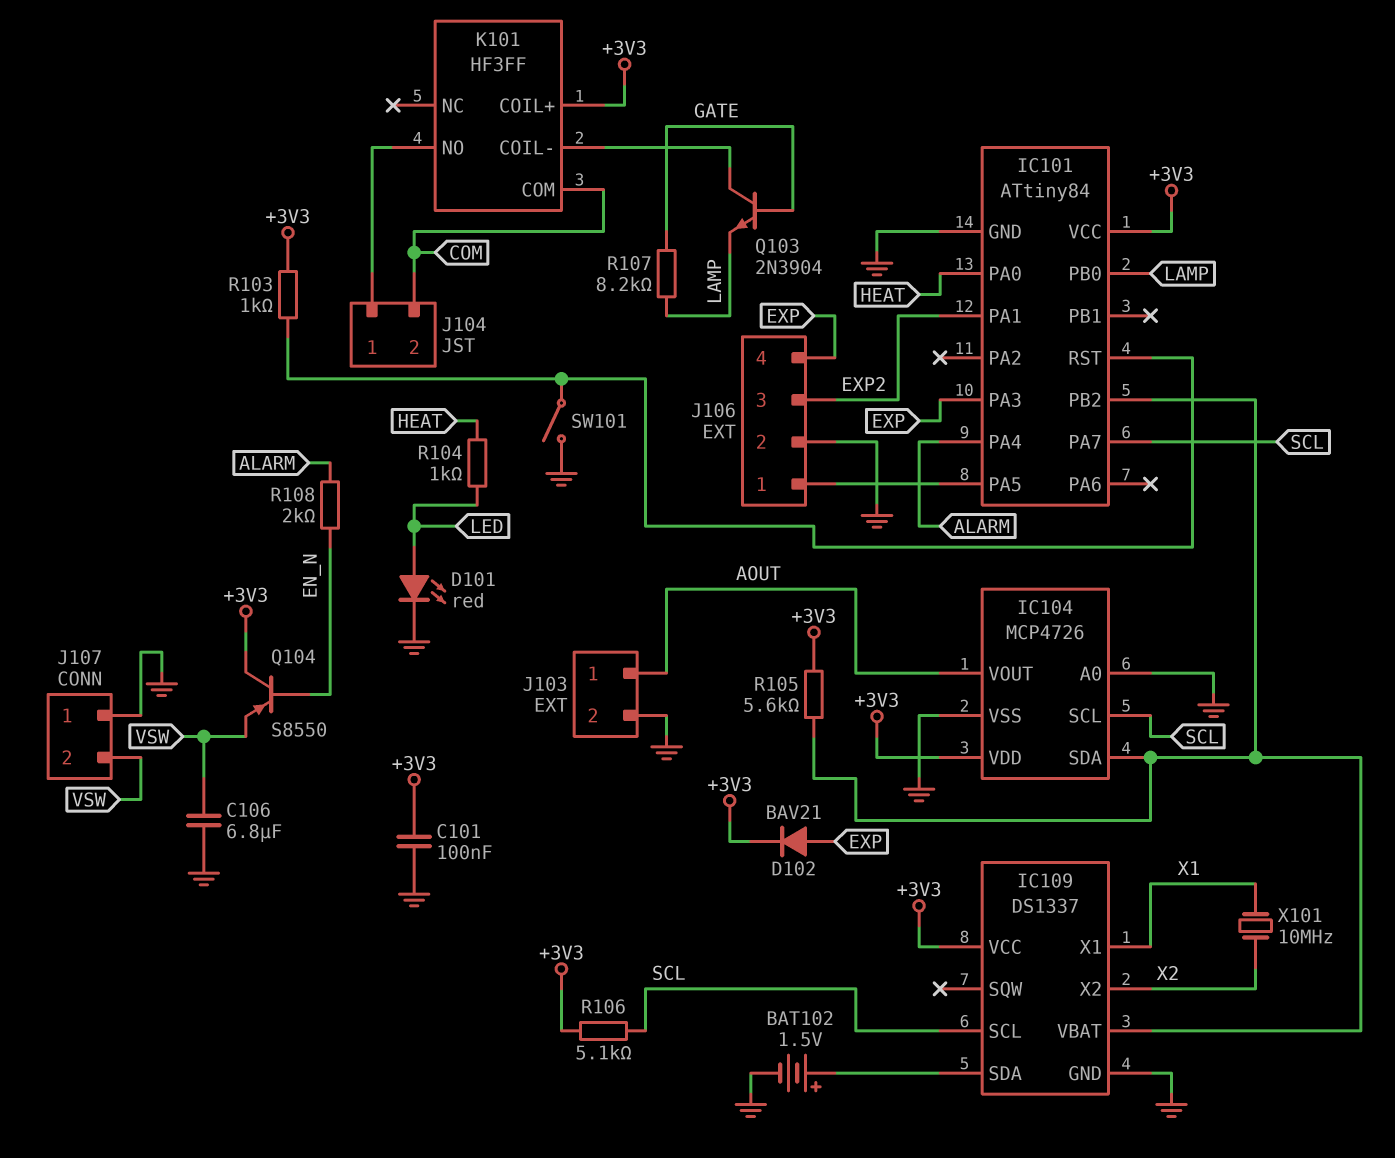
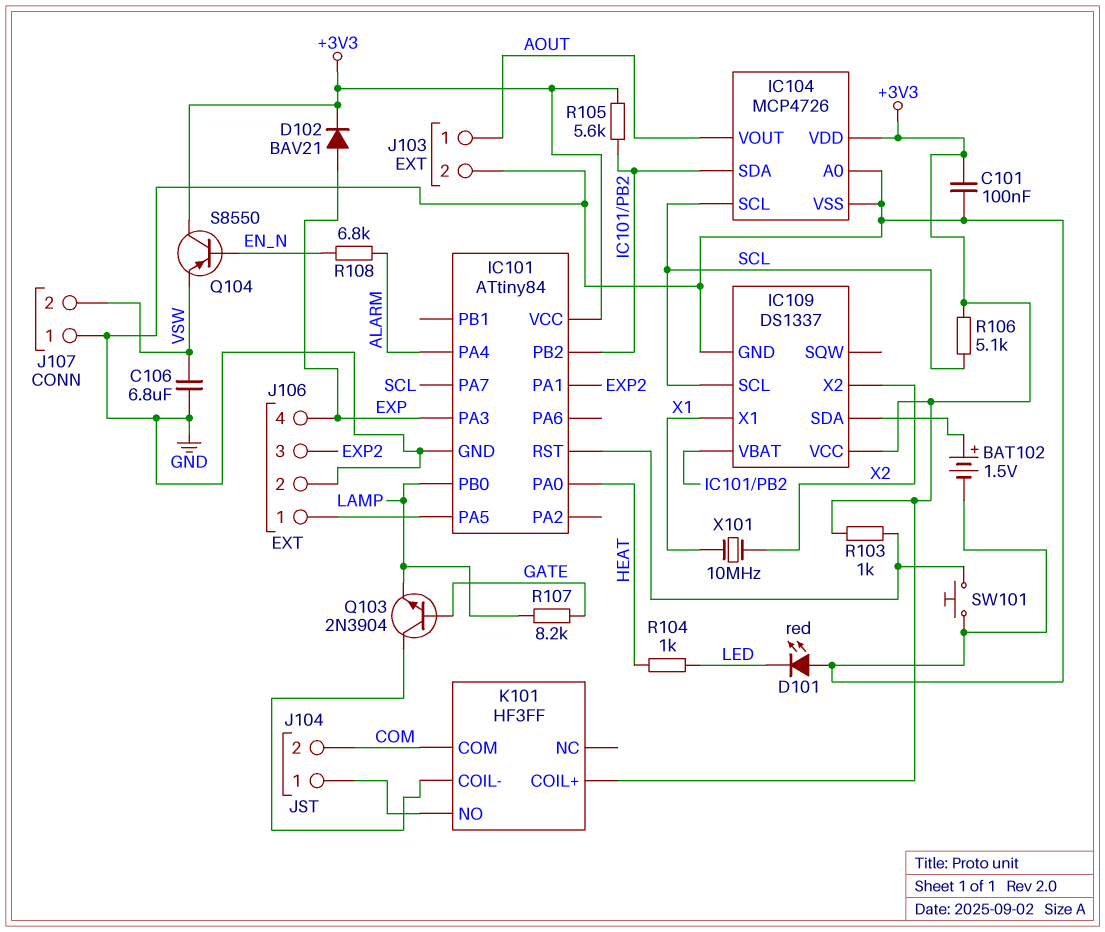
D101: LED red (A LED, K GND) -> LED red (A GND, K LED)
R108: 2k (ALARM, EN_N) -> 6.8k (ALARM, EN_N)
SW101: switch (GND, IC101/RST) -> button (GND, IC101/RST)

